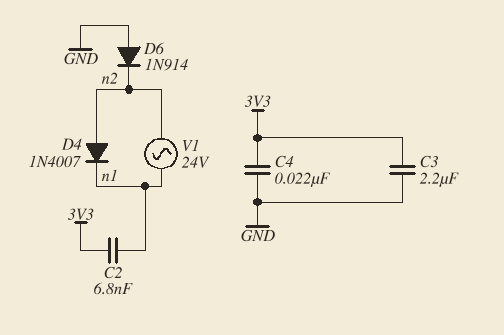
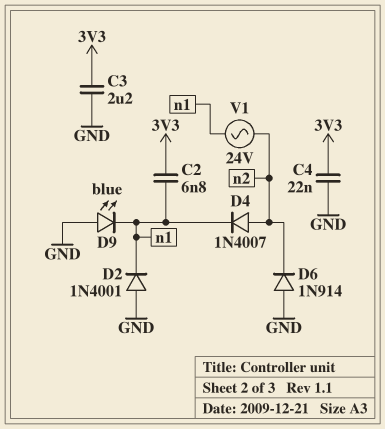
D2: none -> diode 1N4001 (A GND, K n1)
D9: none -> LED blue (A GND, K n1)

